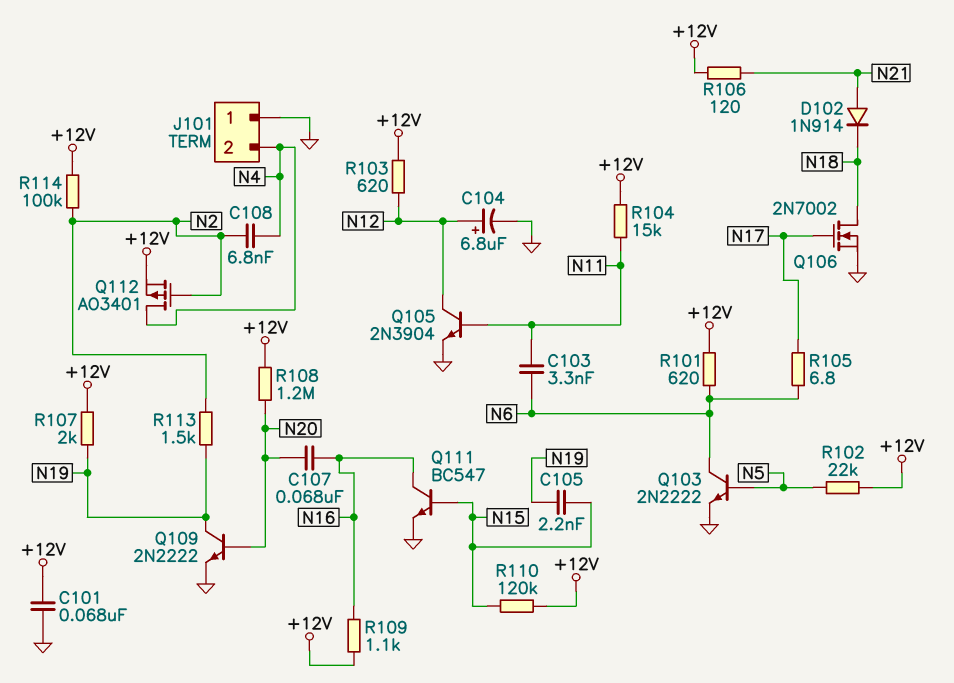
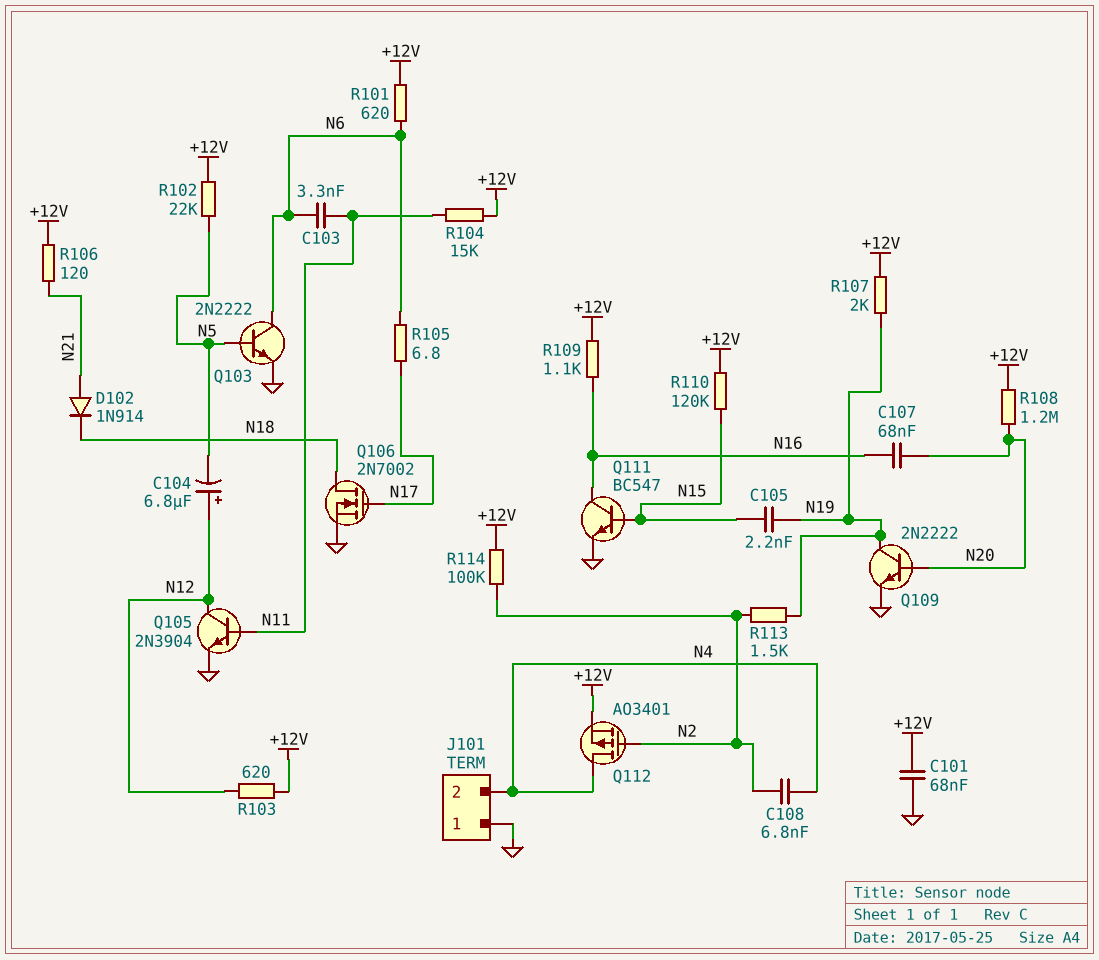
C104: 6.8uF (plus N12, minus GND) -> 6.8uF (plus N12, minus N5)

